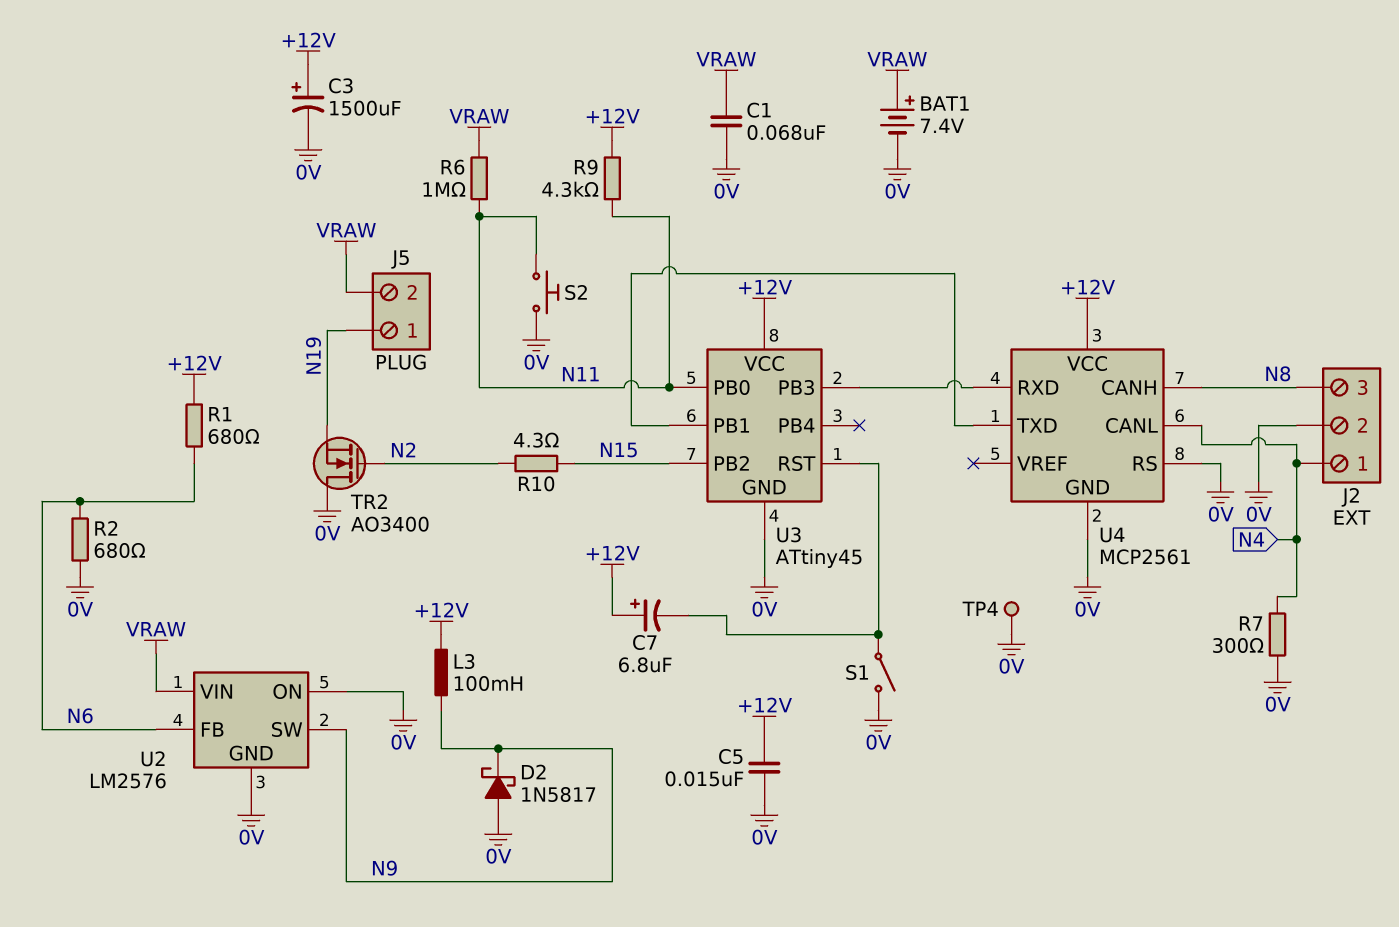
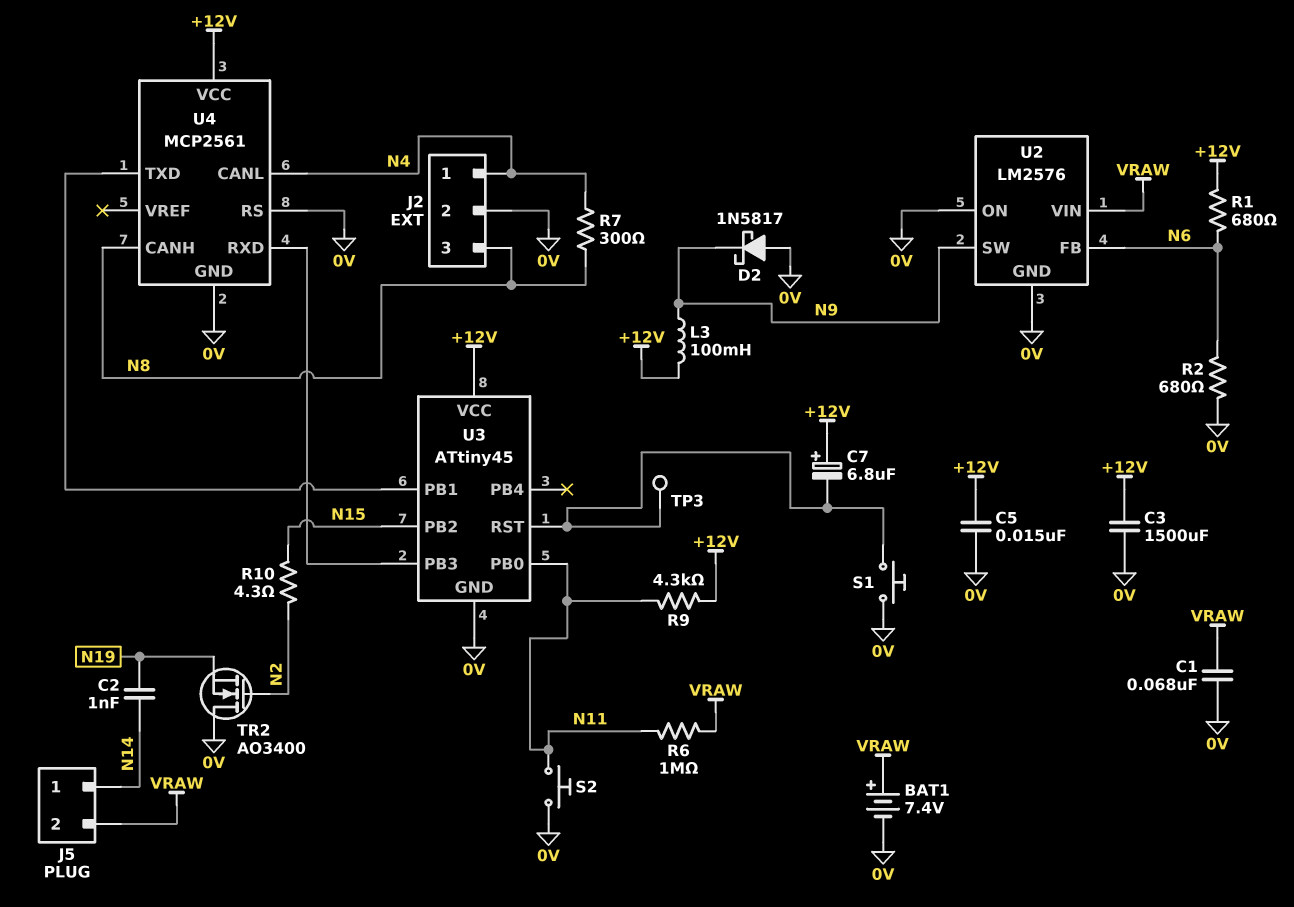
C2: none -> 1nF (N14, N19)
C3: 1500uF (plus +12V, minus 0V) -> 1500uF (+12V, 0V)
J5 pin 1: N19 -> N14
R7: 300 (0V, N4) -> 300 (N4, N8)
S1: switch (0V, U3/RST) -> button (0V, U3/RST)
TP3: none -> test point (U3/RST)
TP4: test point (0V) -> none

